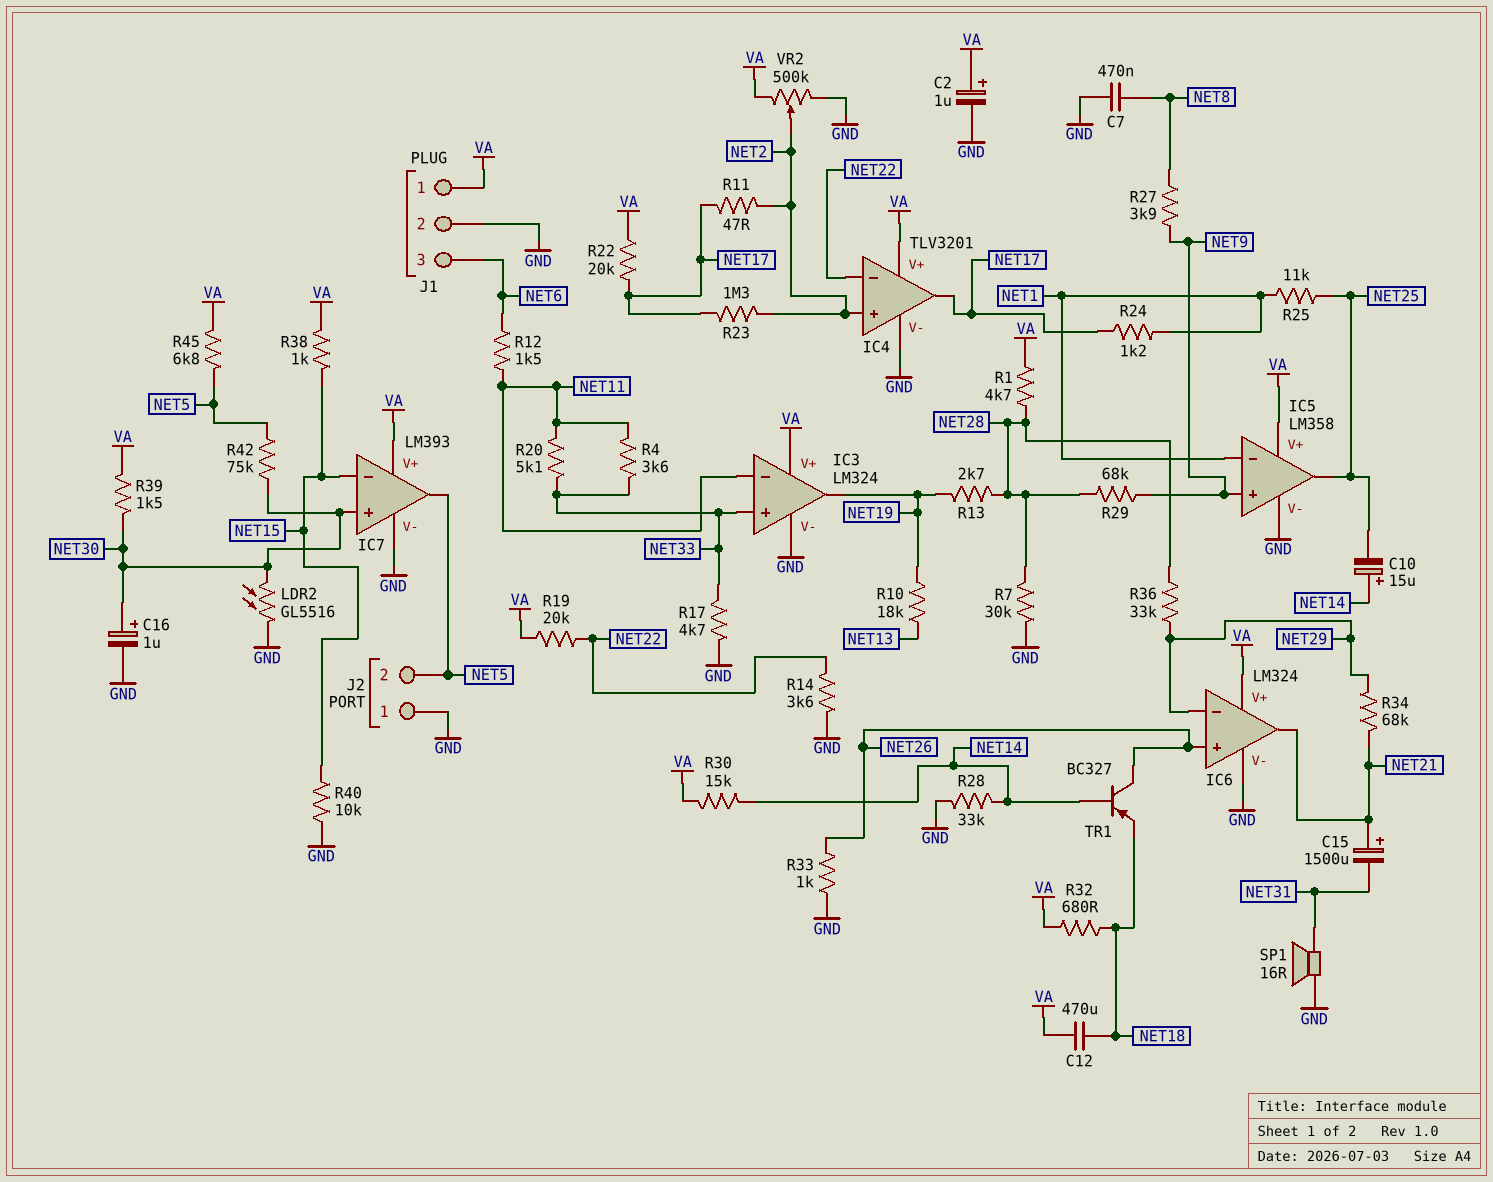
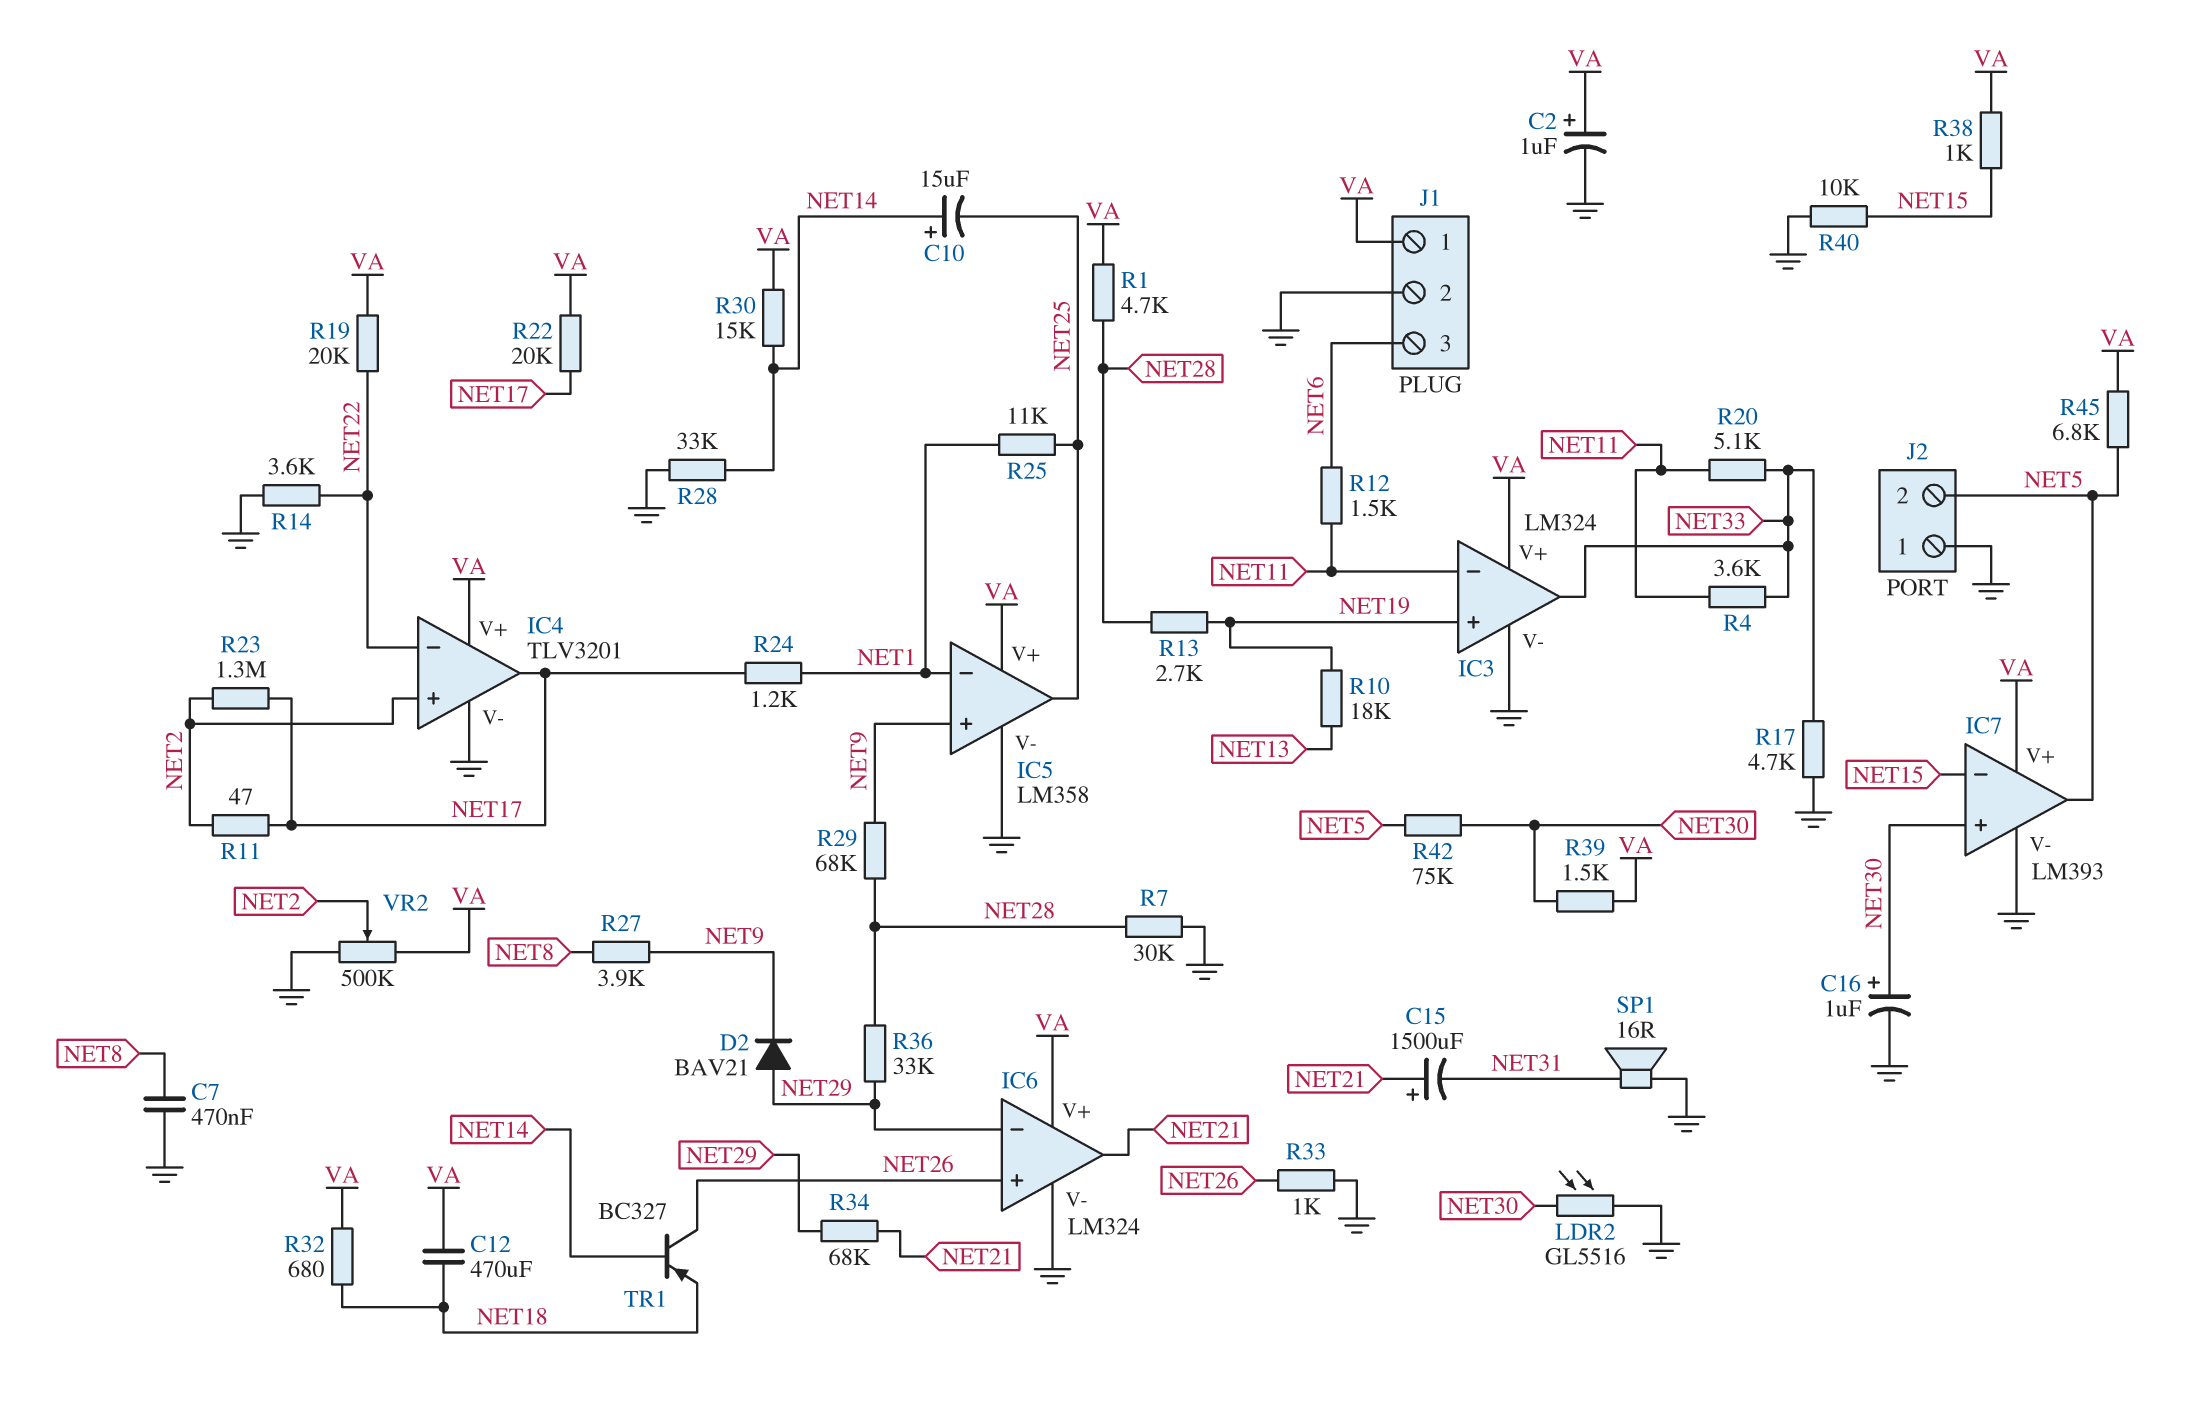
D2: none -> diode BAV21 (A NET29, K NET9)
IC3 pin in+: NET33 -> NET19
IC3 pin out: NET19 -> NET33

